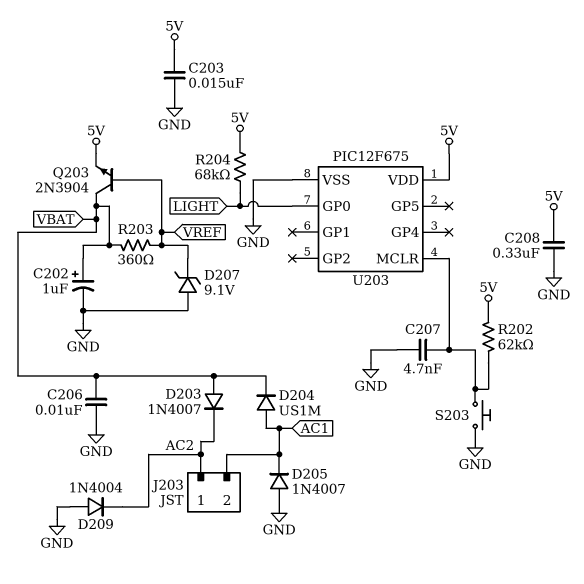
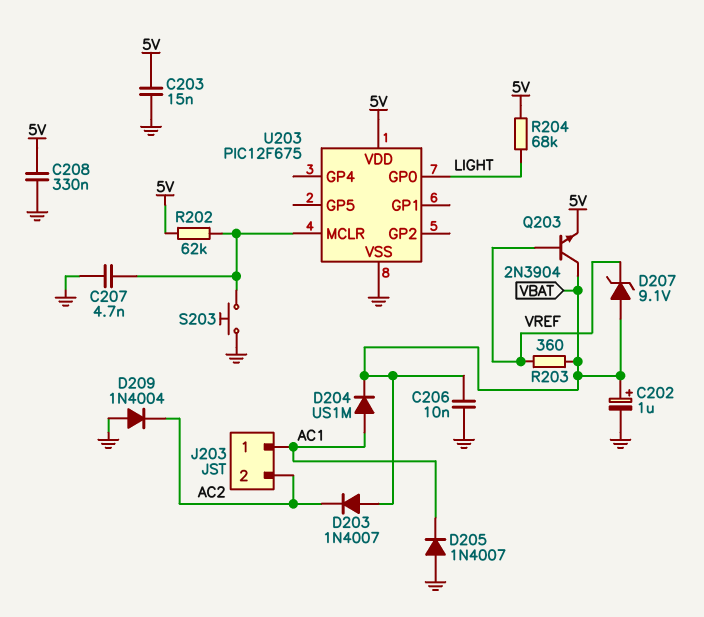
D207: zener 9.1V (A GND, K VREF) -> zener 9.1V (A VBAT, K VREF)
J203 pin 1: AC2 -> AC1
J203 pin 2: AC1 -> AC2

